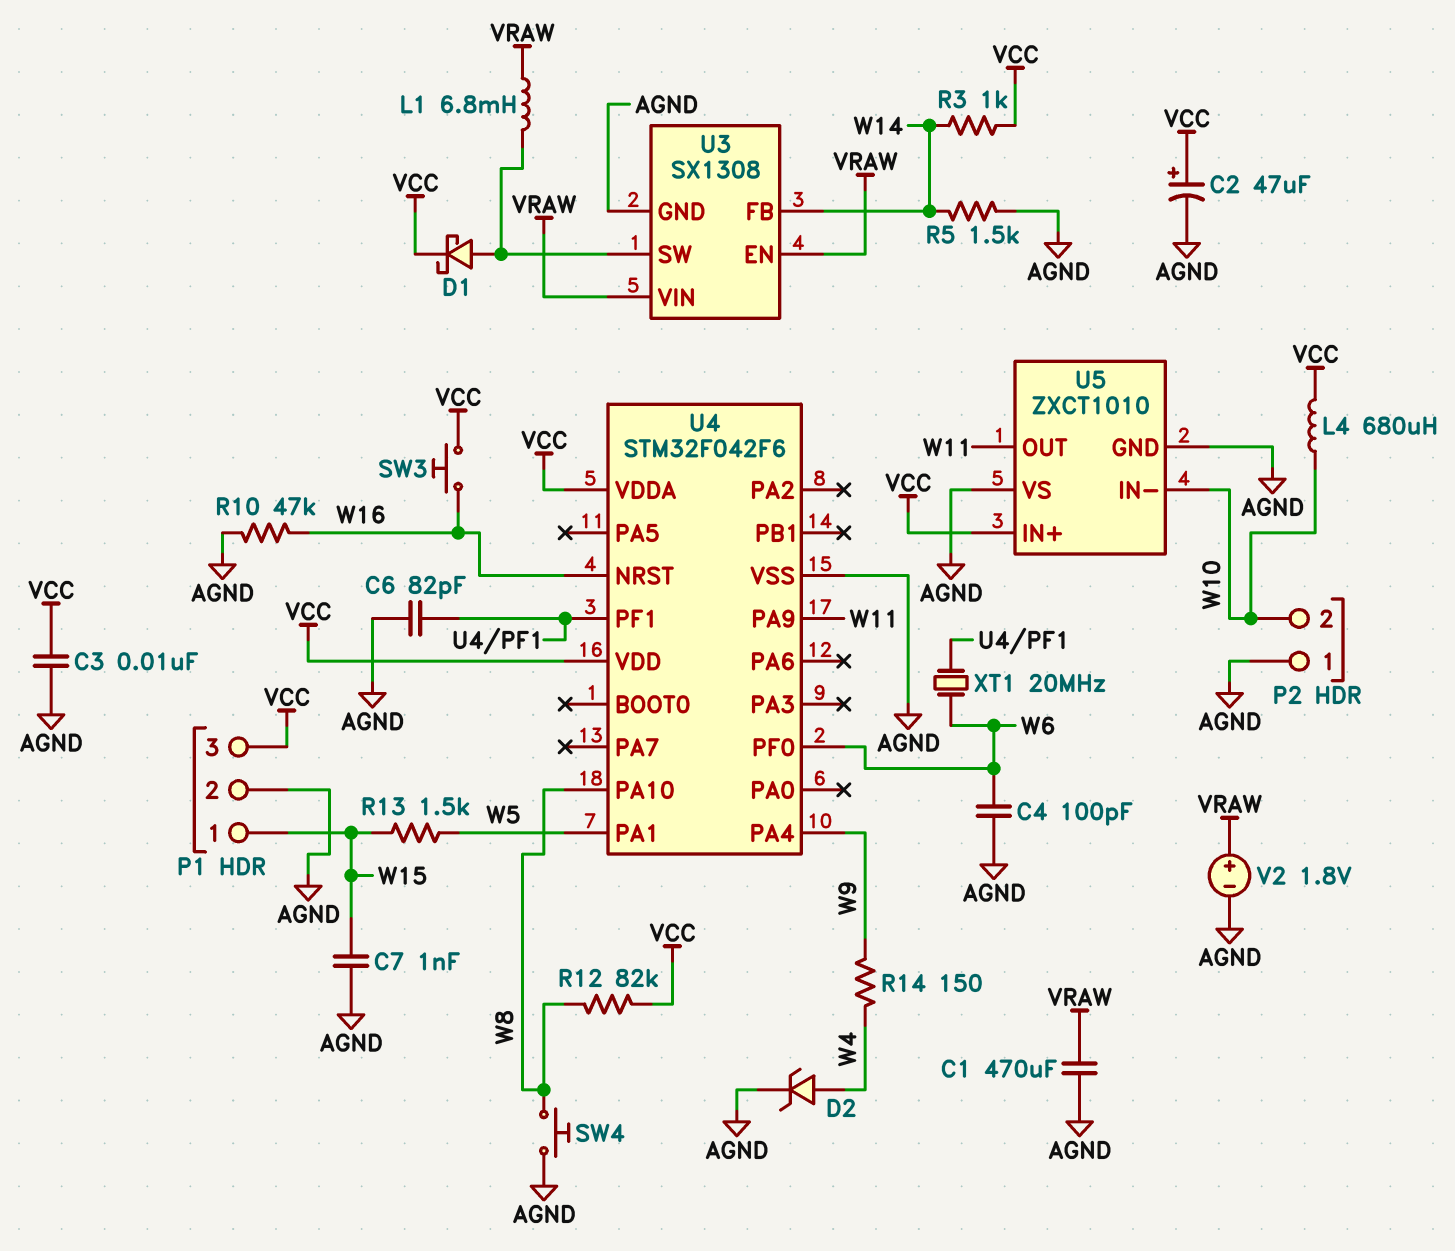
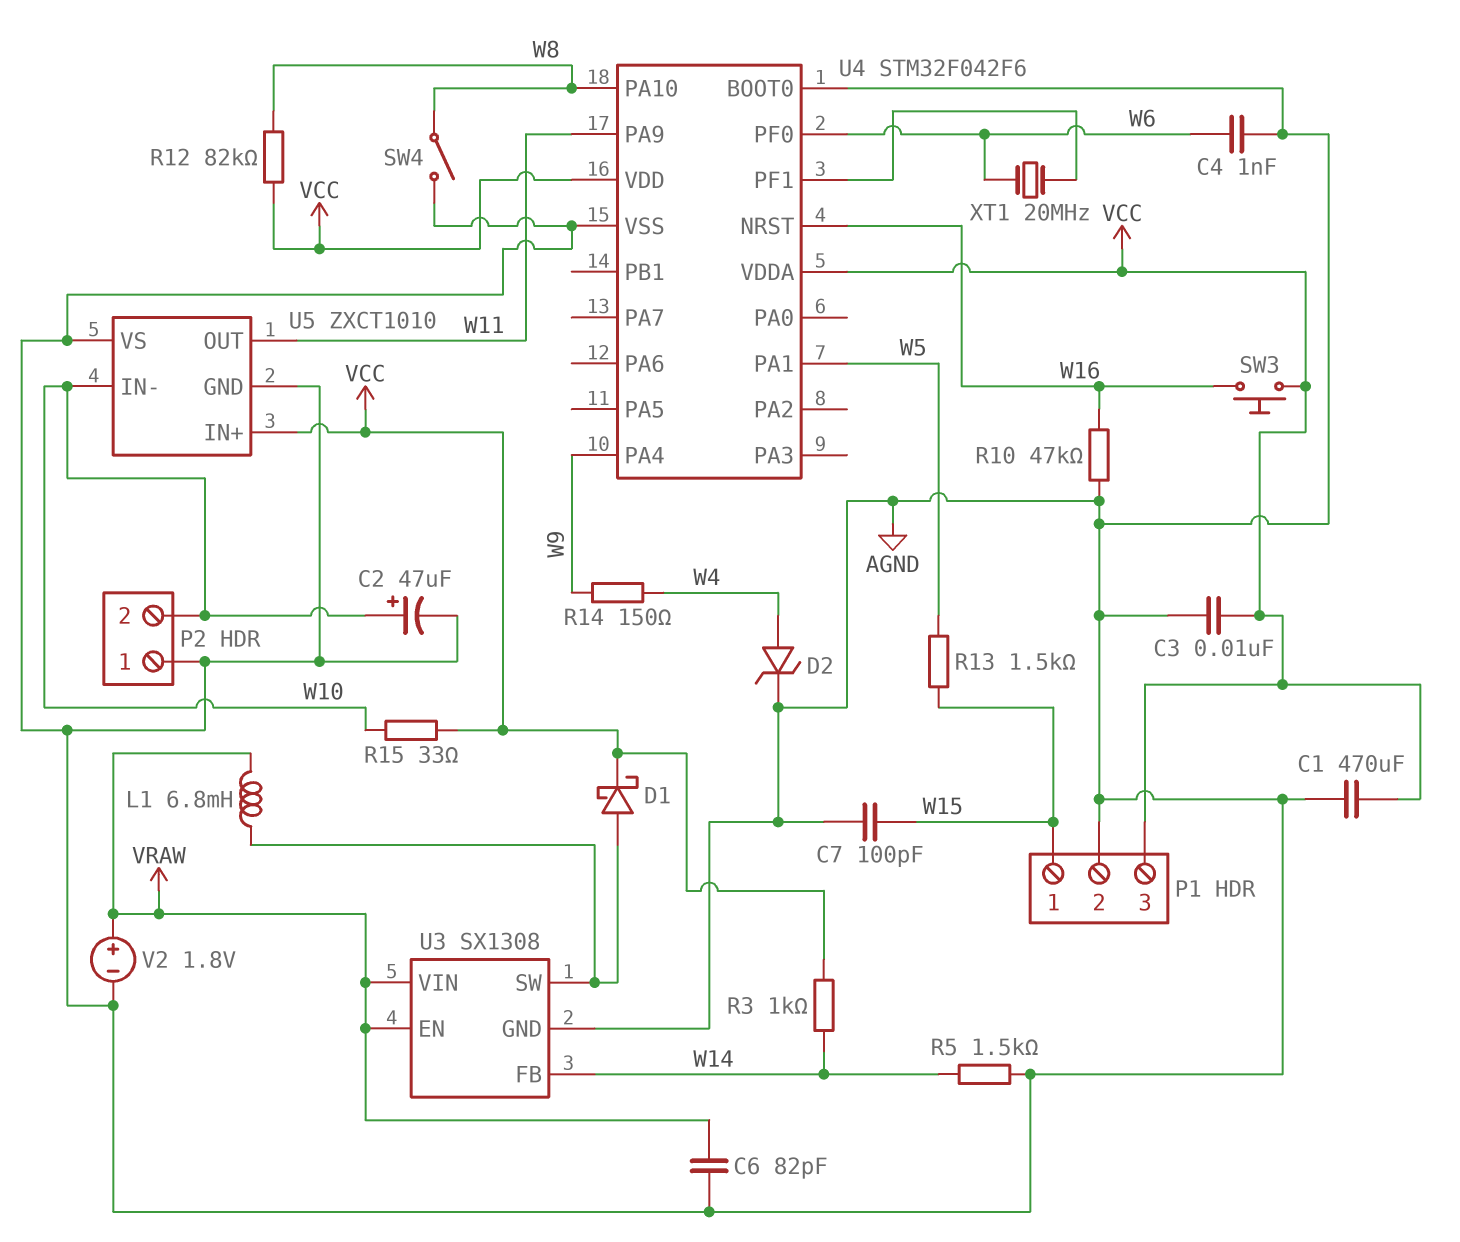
C1: 470uF (AGND, VRAW) -> 470uF (AGND, VCC)
C2: 47uF (plus VCC, minus AGND) -> 47uF (plus W10, minus AGND)
C4: 100pF (AGND, W6) -> 1nF (AGND, W6)
C6: 82pF (AGND, U4/PF1) -> 82pF (AGND, VRAW)
C7: 1nF (AGND, W15) -> 100pF (AGND, W15)
L4: 680uH (VCC, W10) -> none
R15: none -> 33 (VCC, W10)
SW4: button (AGND, W8) -> switch (AGND, W8)
U4 pin BOOT0: none -> AGND

